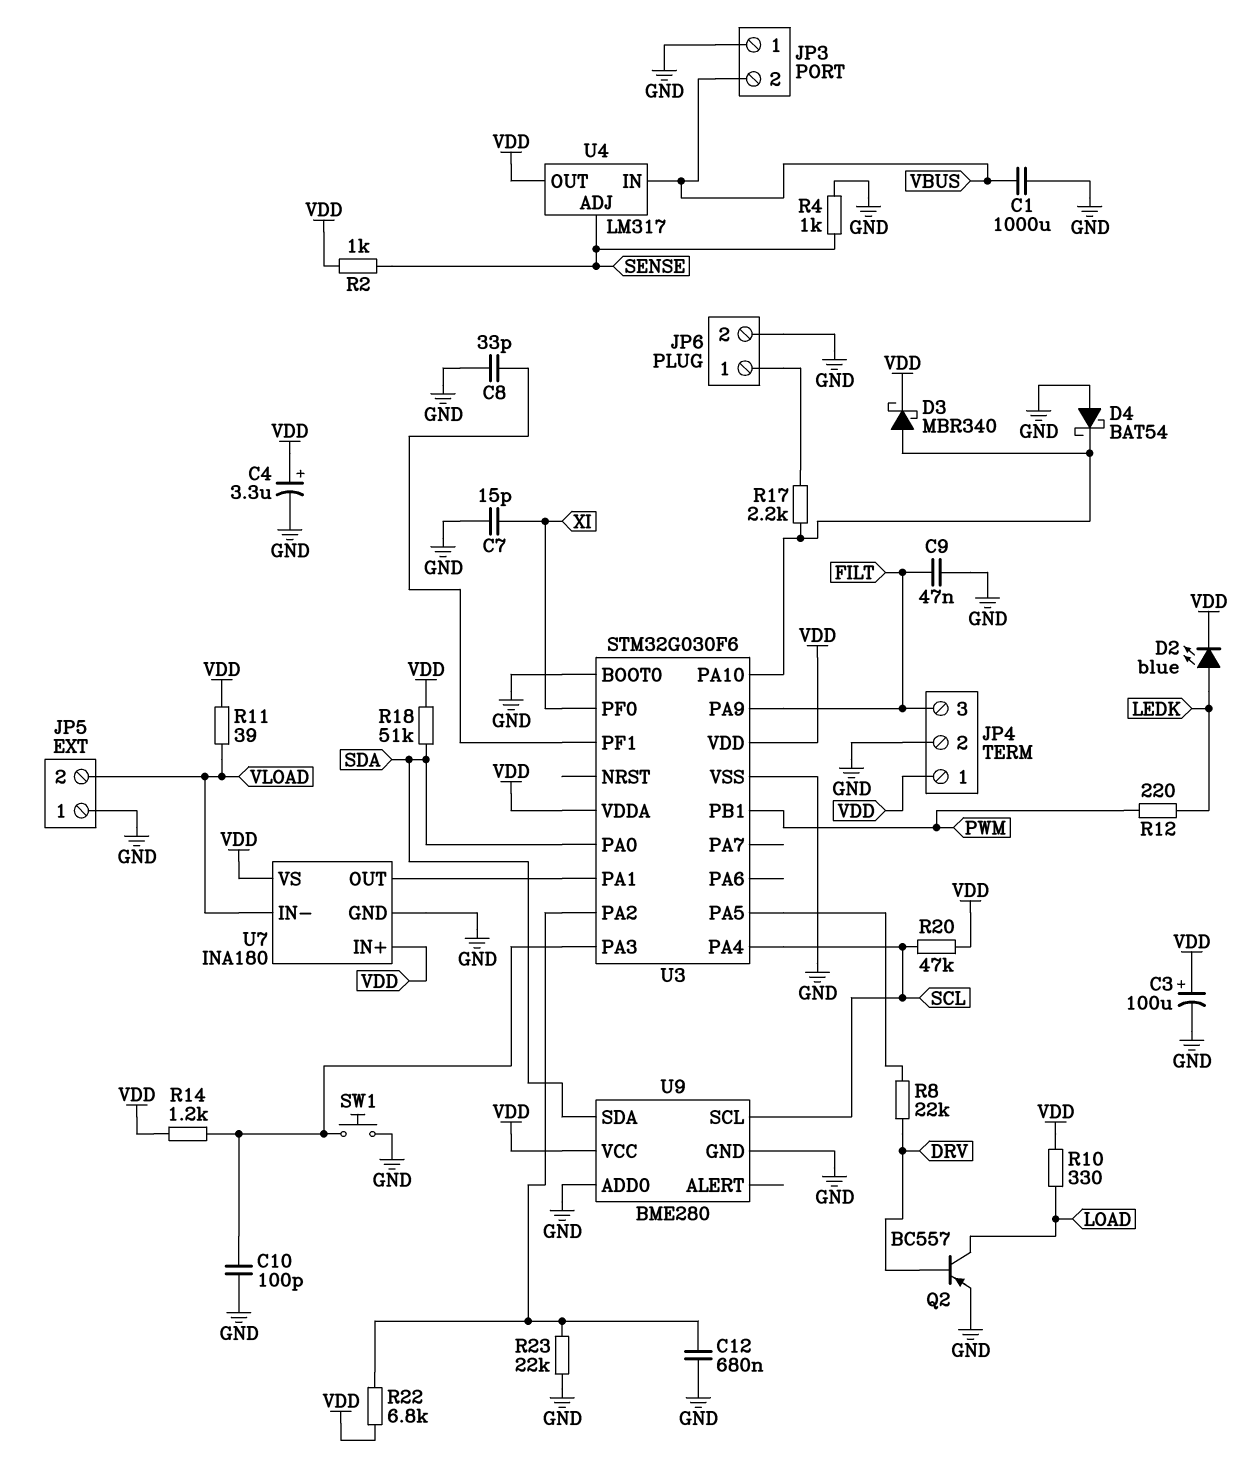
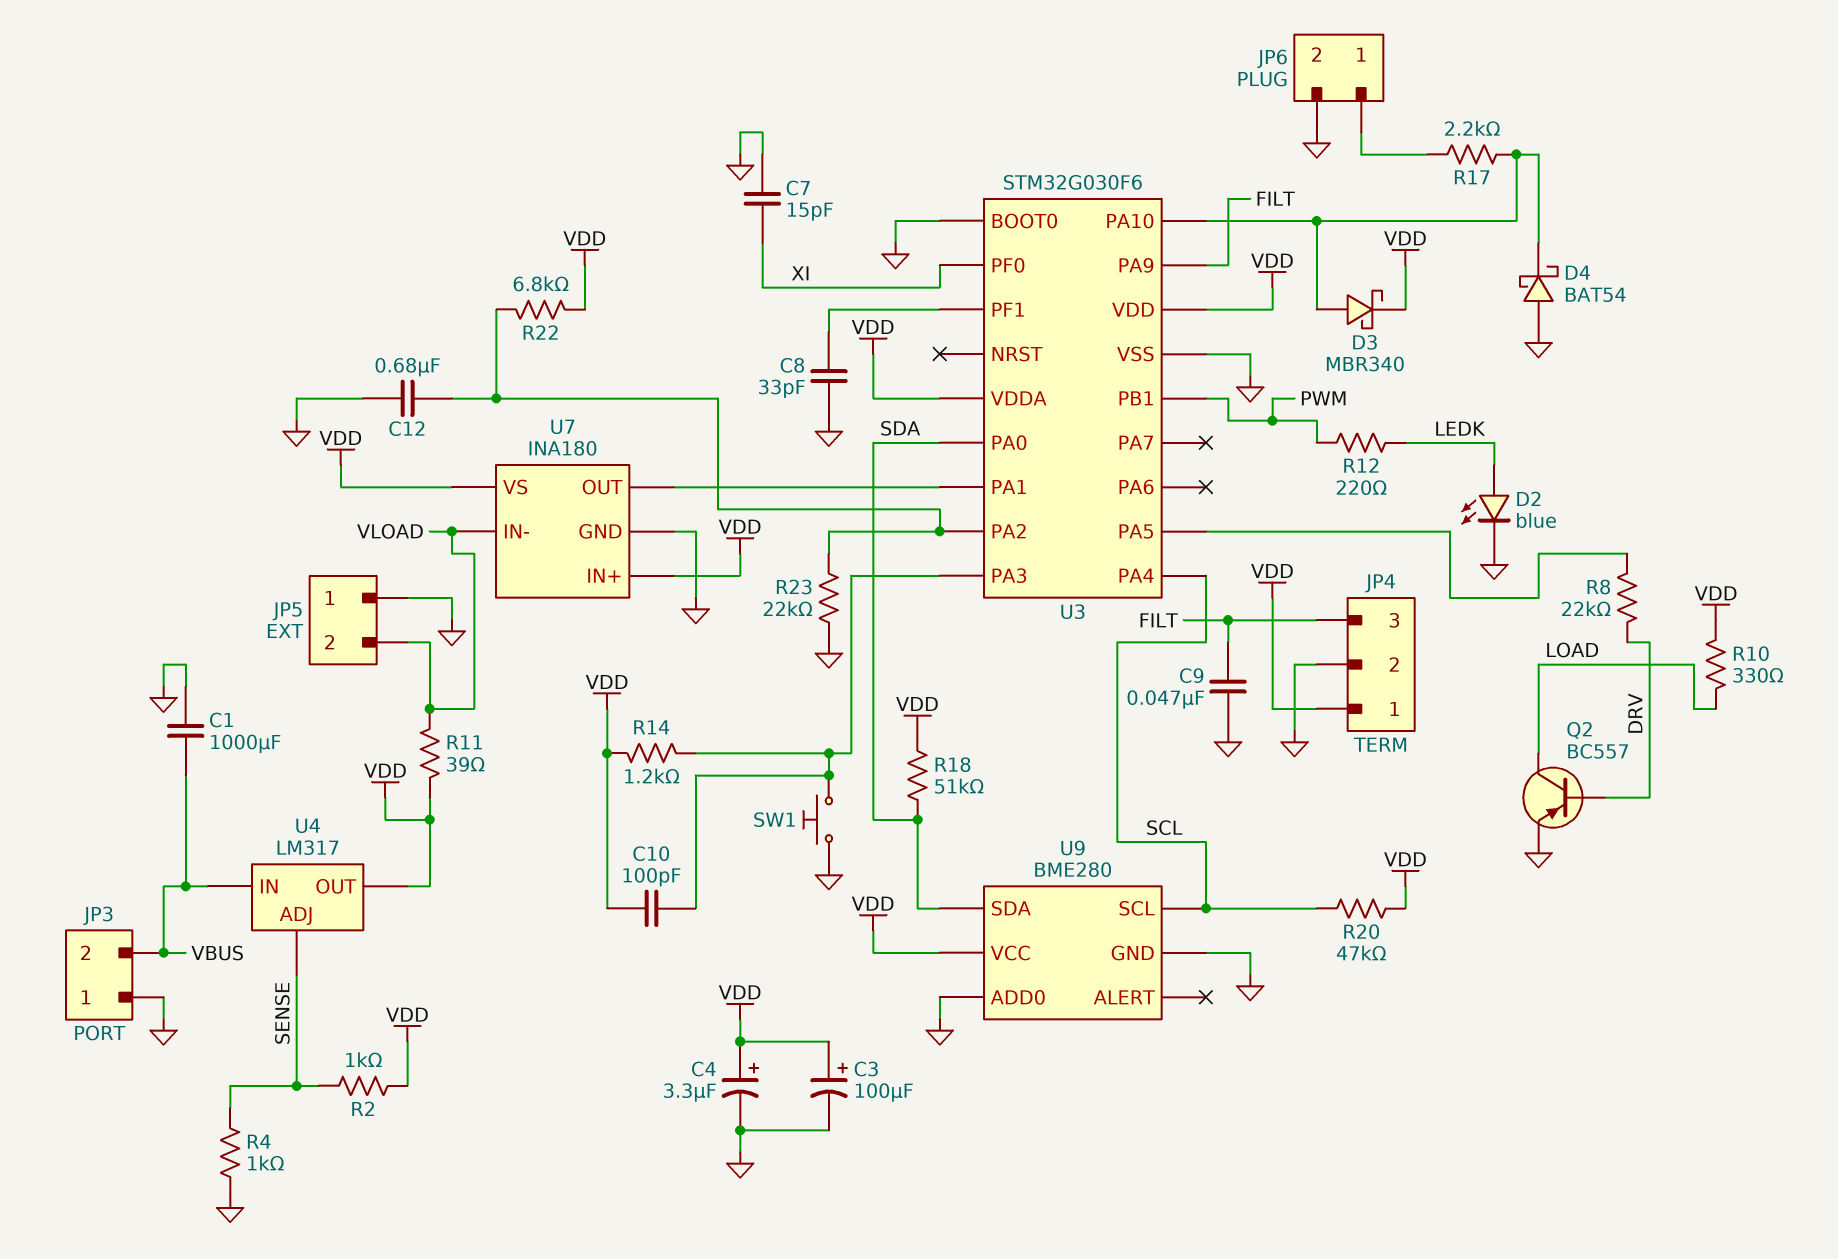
C10: 100pF (GND, U3/PA3) -> 100pF (U3/PA3, VDD)
D2: LED blue (A LEDK, K VDD) -> LED blue (A LEDK, K GND)

